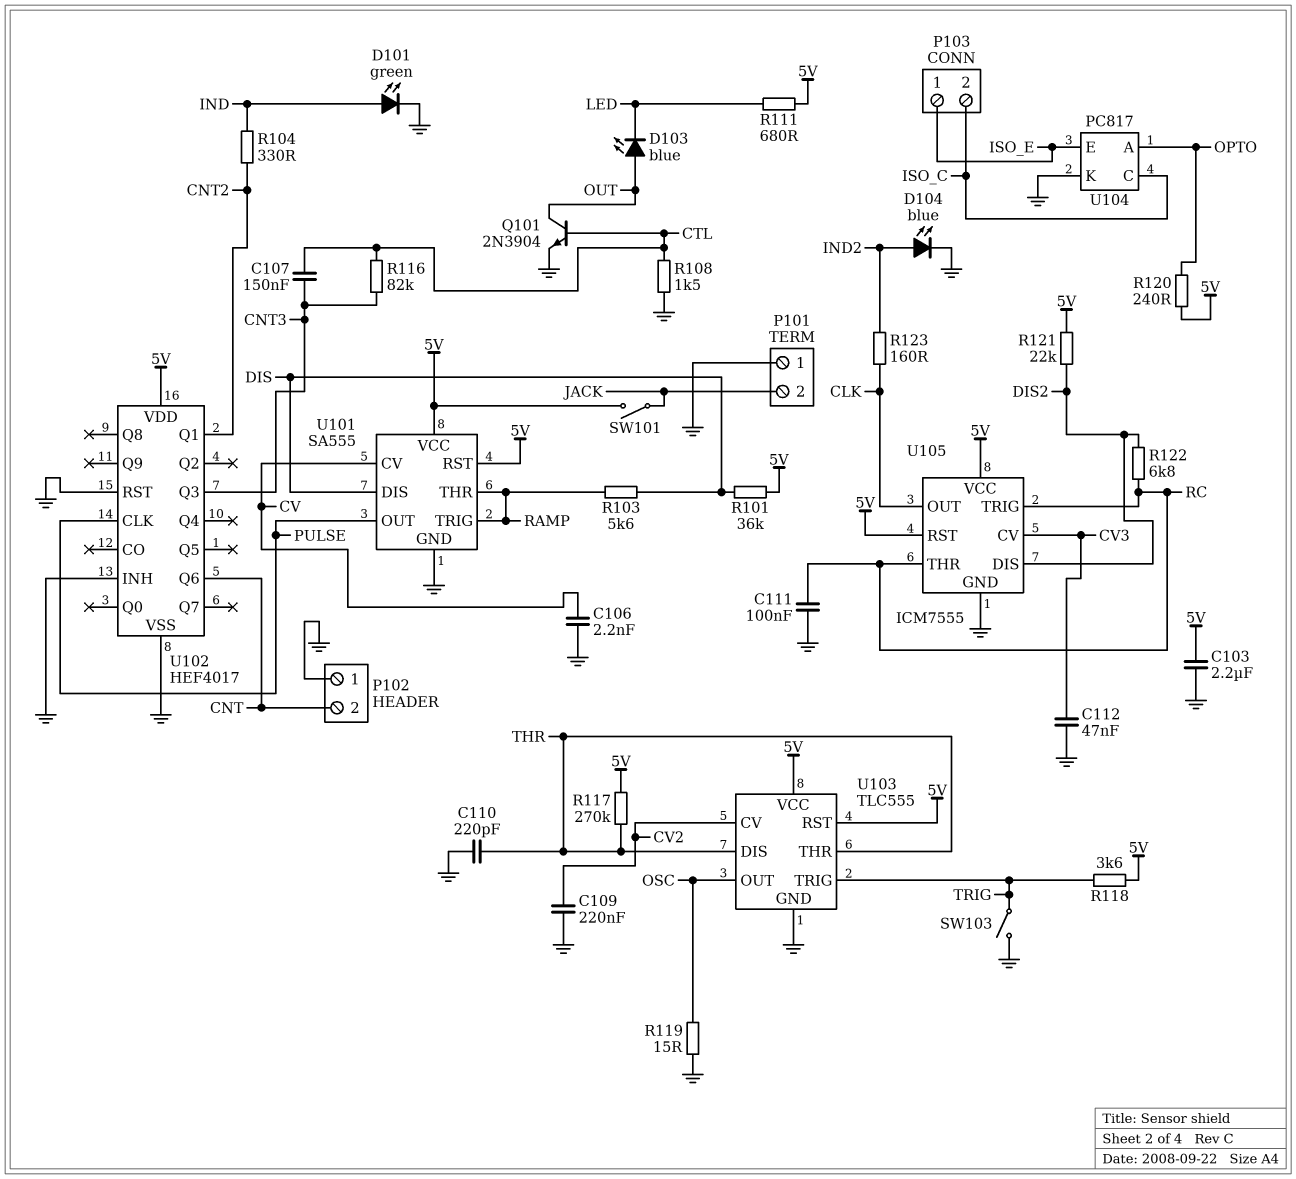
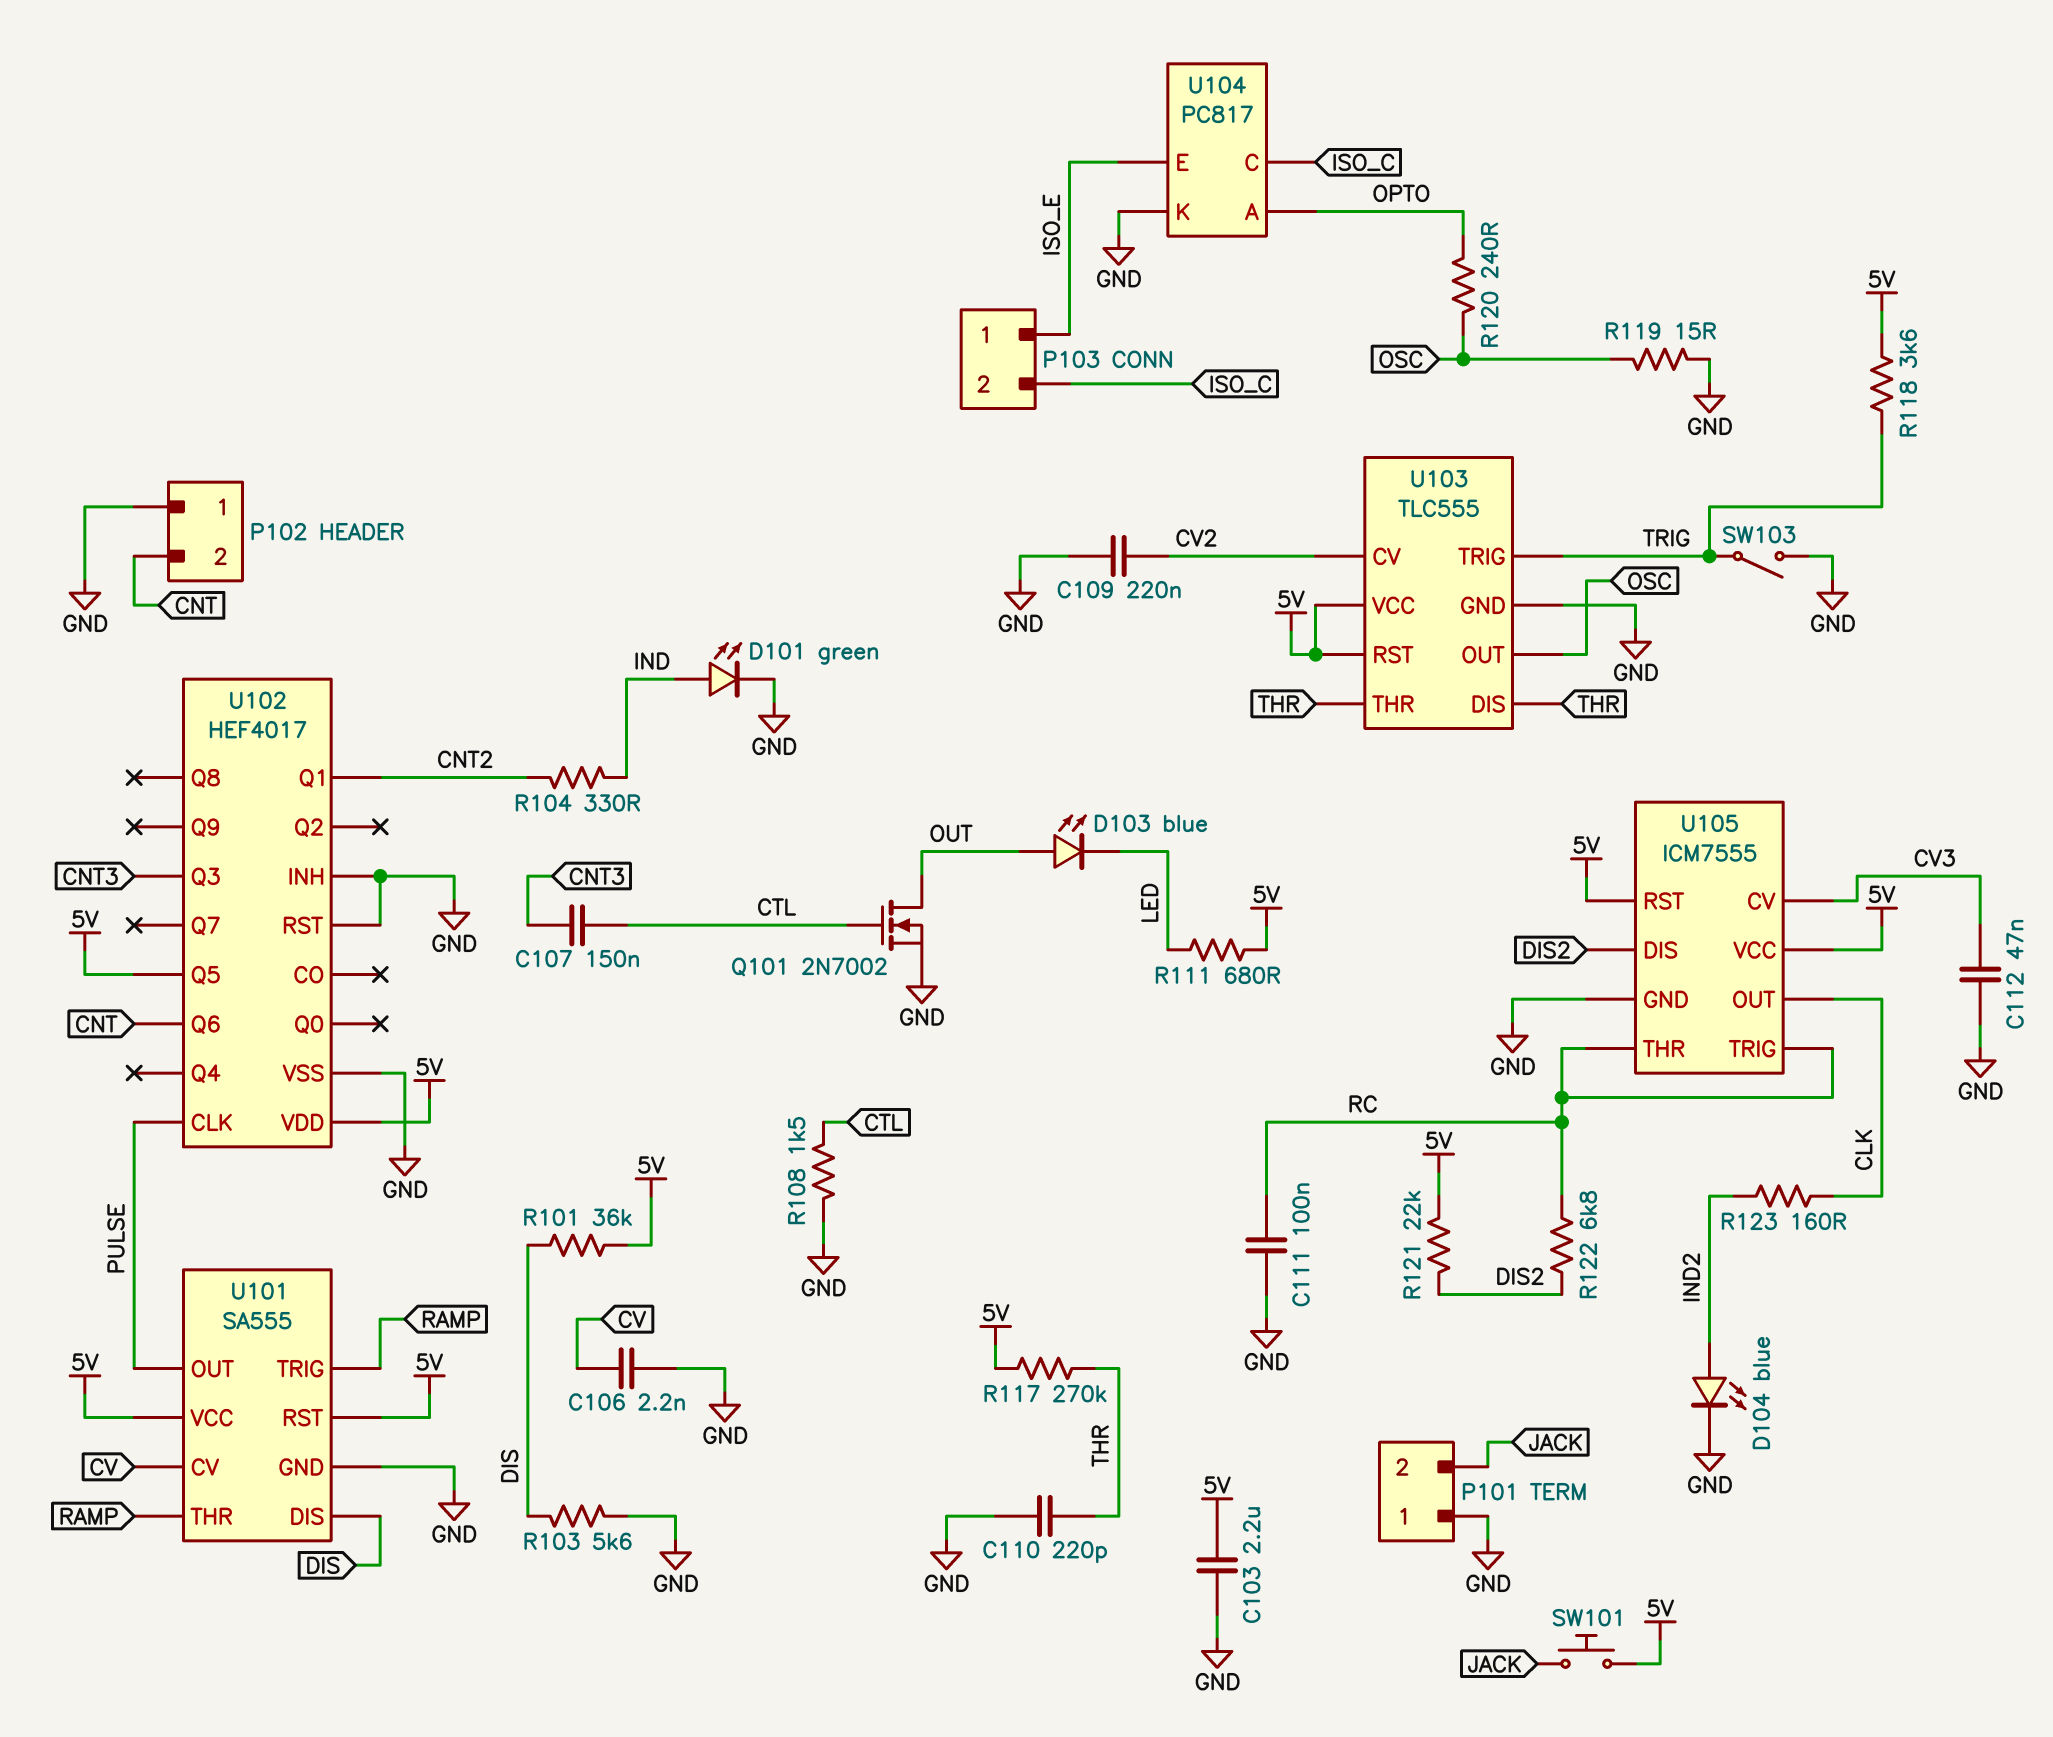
Q101: NPN 2N3904 (B CTL, C OUT, E GND) -> NMOS 2N7002 (G CTL, D OUT, S GND)
R103: 5.6k (DIS, RAMP) -> 5.6k (DIS, GND)
R116: 82k (CNT3, CTL) -> none
R120: 240 (5V, OPTO) -> 240 (OPTO, OSC)
SW101: switch (5V, JACK) -> button (5V, JACK)
U102 pin Q5: none -> 5V

